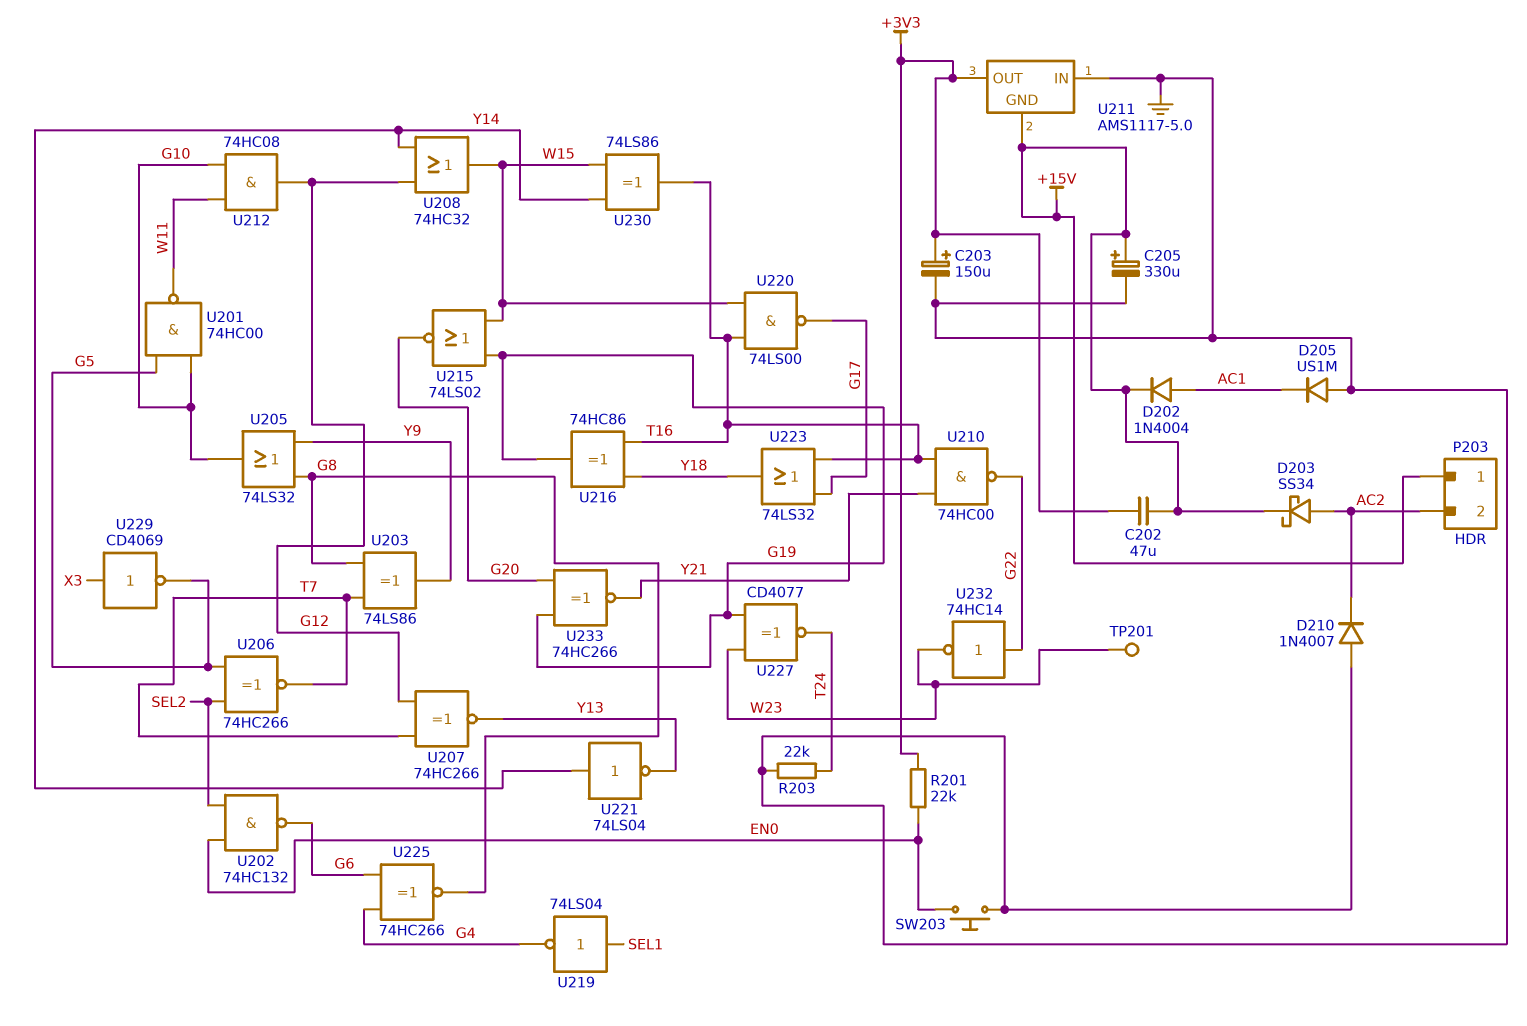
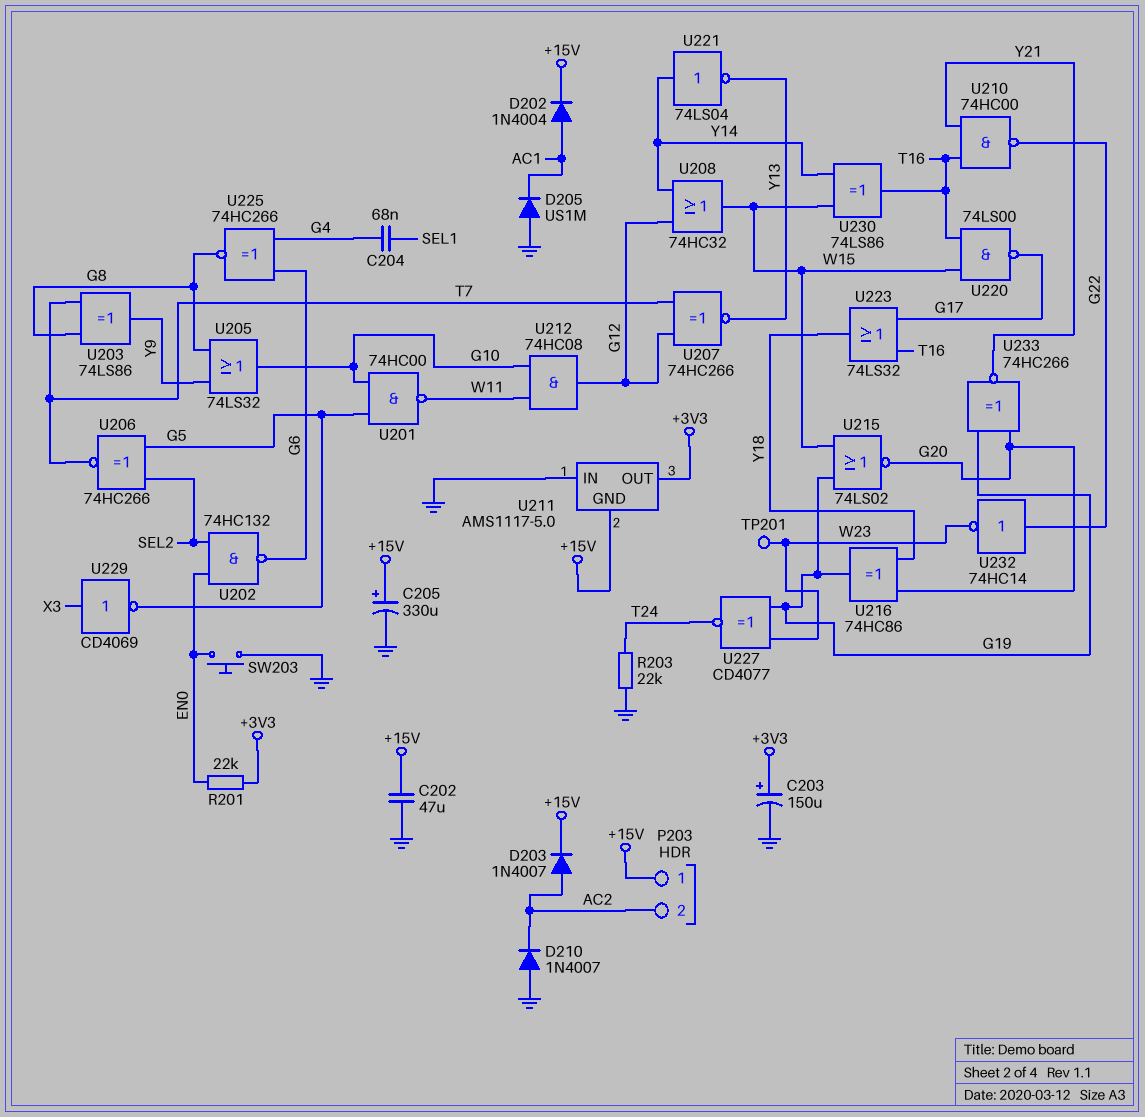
C202: 47uF (+3V3, +15V) -> 47uF (+15V, GND)
C204: none -> 68nF (G4, SEL1)
D203: schottky SS34 (A AC2, K +15V) -> diode 1N4007 (A AC2, K +15V)
U216: XOR 74HC86 (in T16, in Y18, out G19) -> XOR 74HC86 (in G20, in Y18, out G19)
U219: NOT 74LS04 (in SEL1, out G4) -> none

